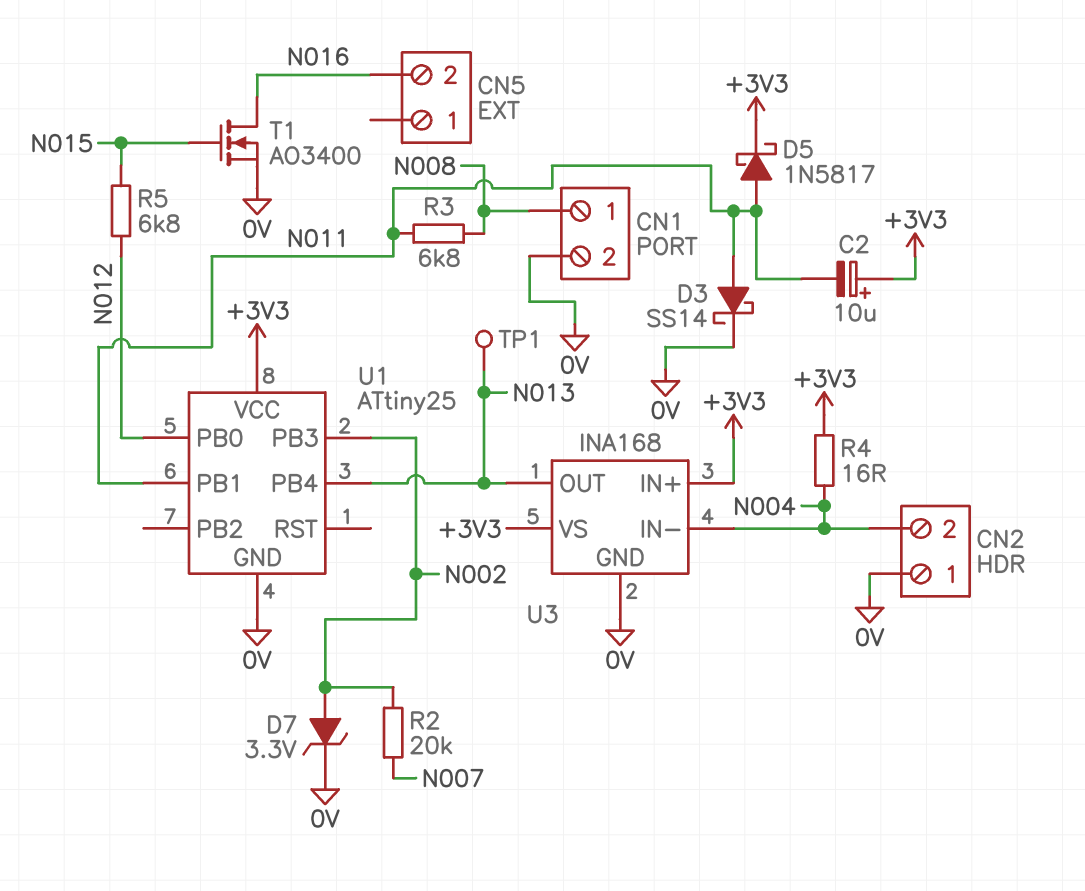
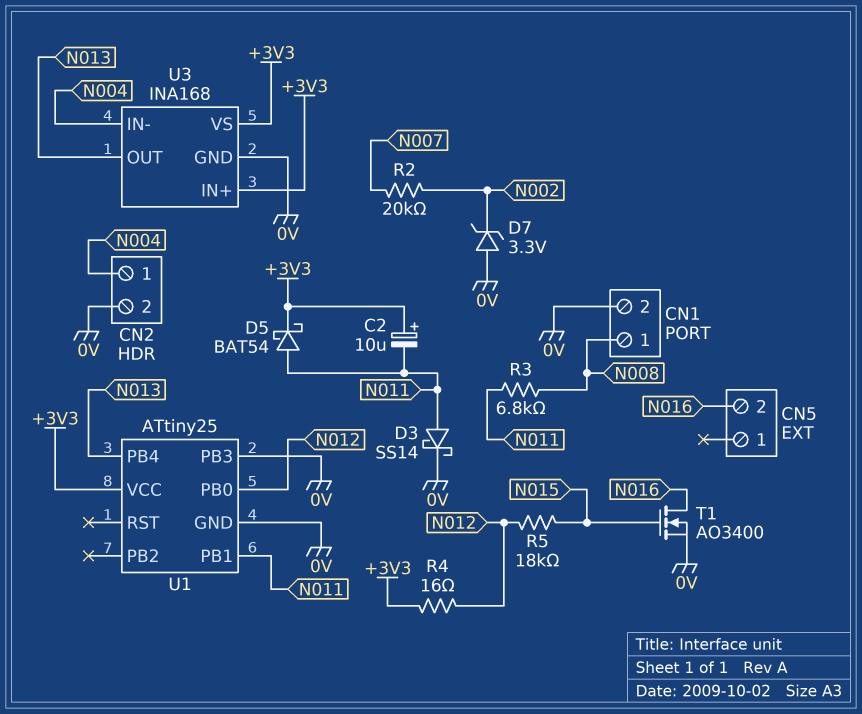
CN2 pin 1: 0V -> N004
CN2 pin 2: N004 -> 0V
D5: schottky 1N5817 (A N011, K +3V3) -> schottky BAT54 (A N011, K +3V3)
D7: zener 3.3V (A N002, K 0V) -> zener 3.3V (A 0V, K N002)
R4: 16 (+3V3, N004) -> 16 (+3V3, N012)
R5: 6.8k (N012, N015) -> 18k (N012, N015)
TP1: test point (N013) -> none
U1 pin PB3: N002 -> 0V

